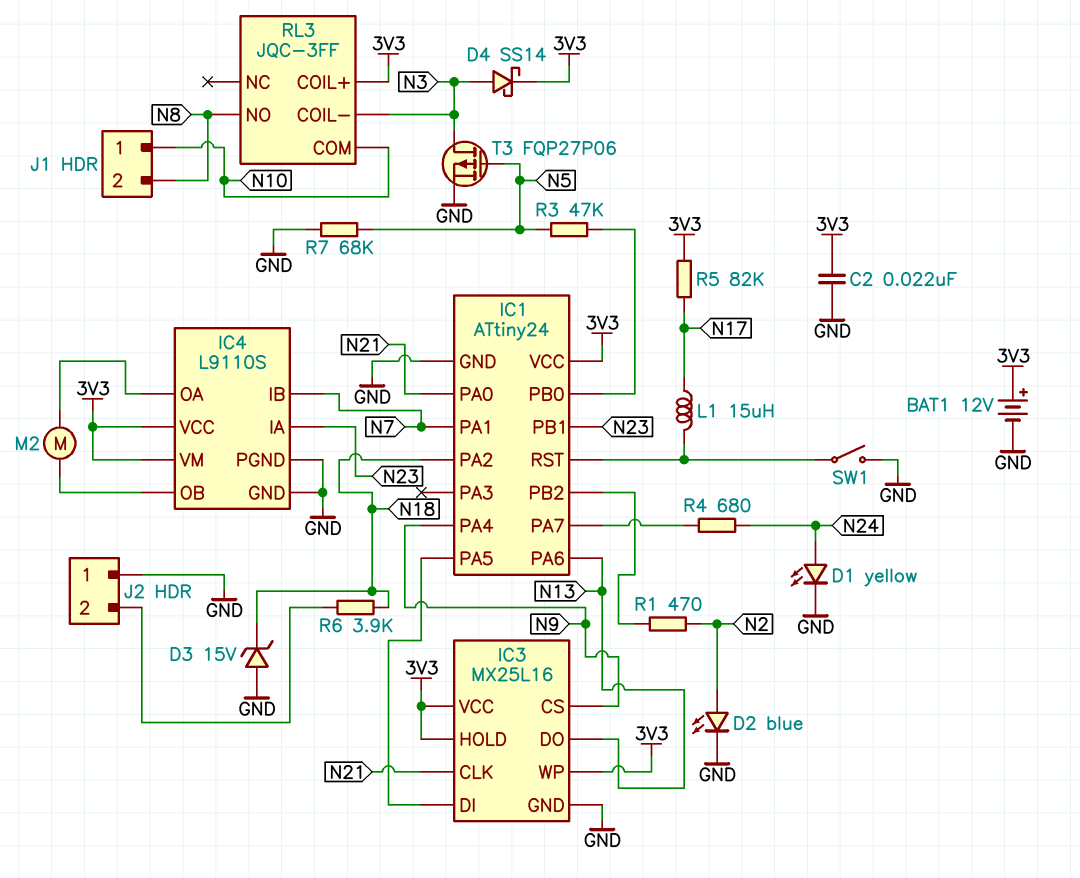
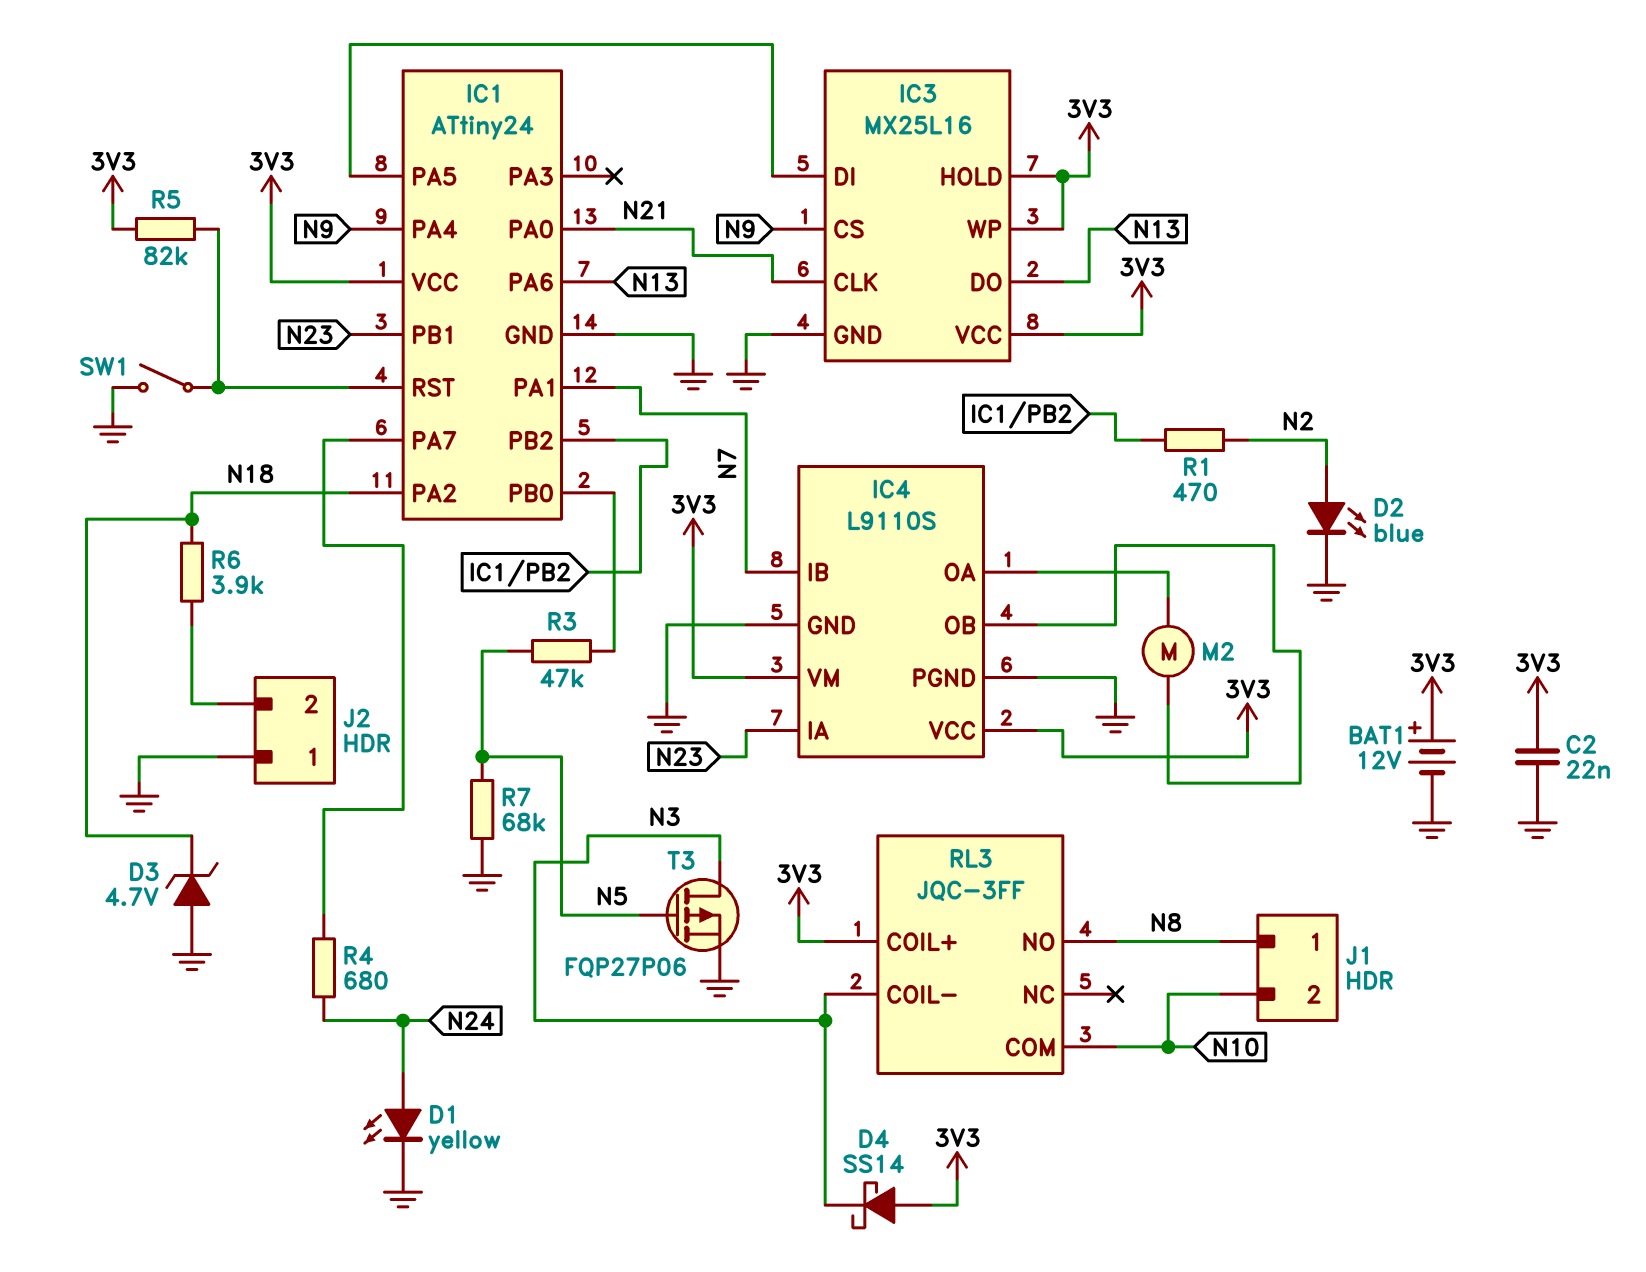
D3: zener 15V (A GND, K N18) -> zener 4.7V (A GND, K N18)
D4: schottky SS14 (A N3, K 3V3) -> schottky SS14 (A 3V3, K N3)
J1 pin 1: N10 -> N8
J1 pin 2: N8 -> N10
L1: 15uH (IC1/RST, N17) -> none
R5: 82k (3V3, N17) -> 82k (3V3, IC1/RST)

